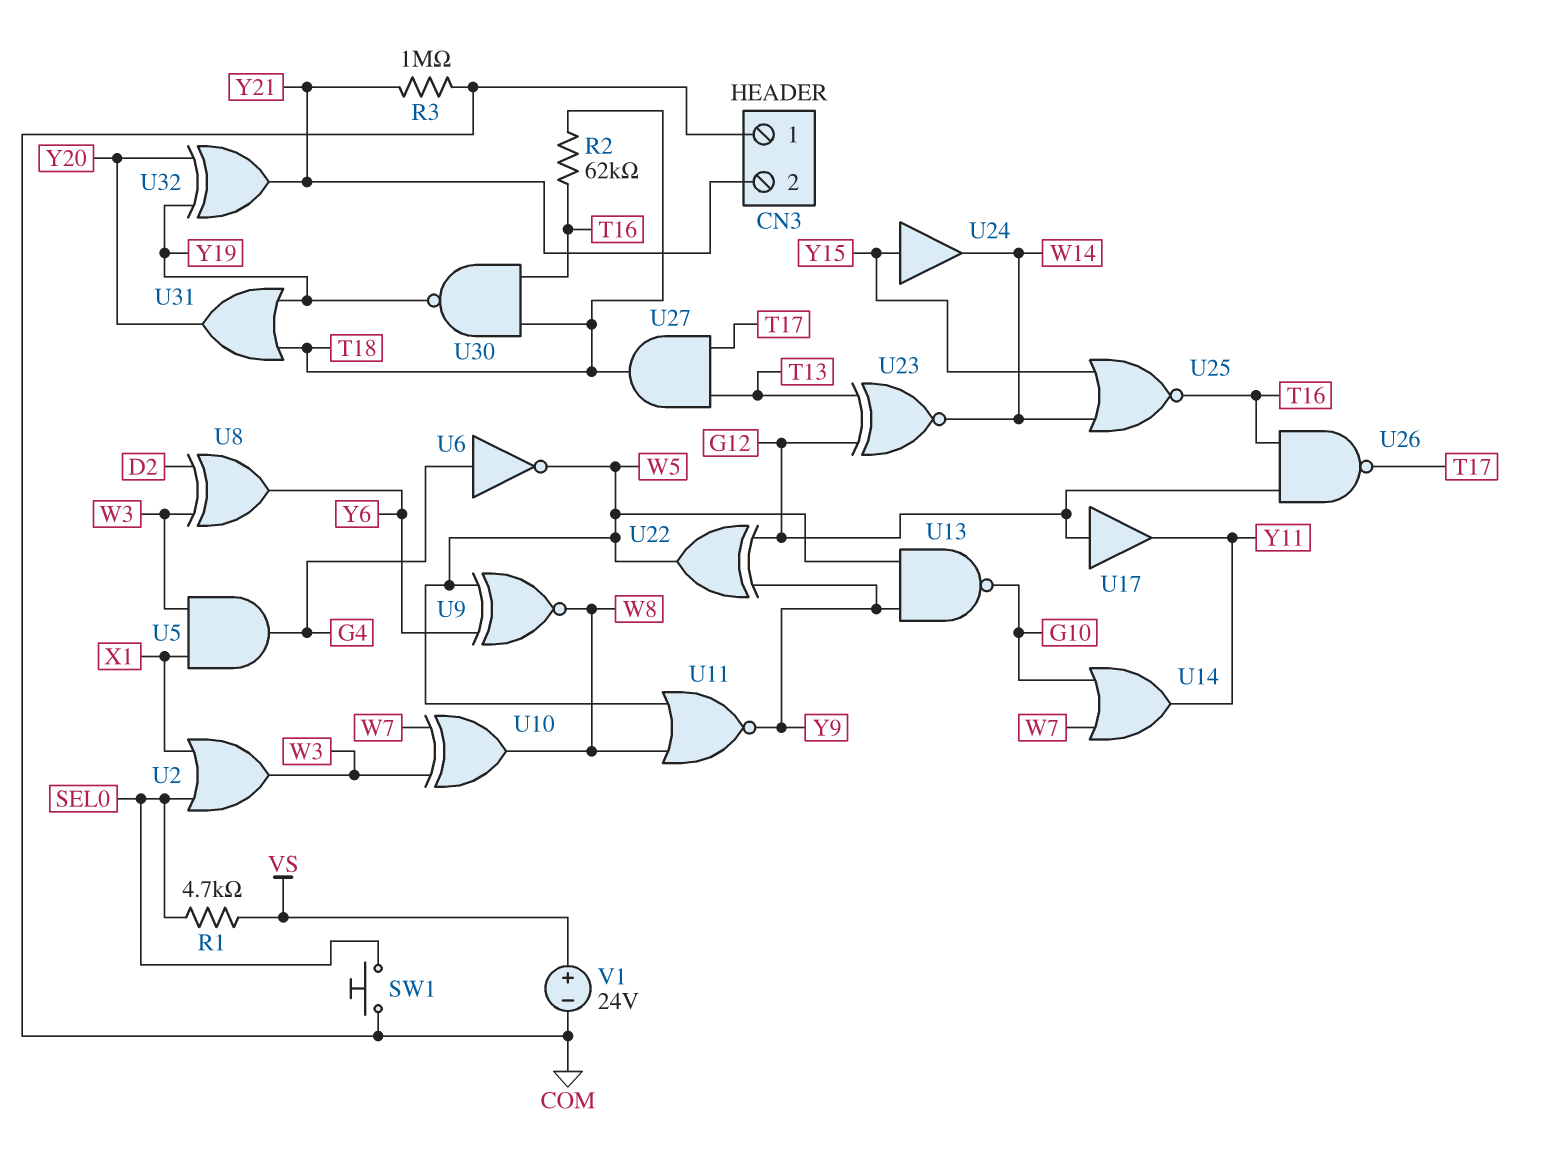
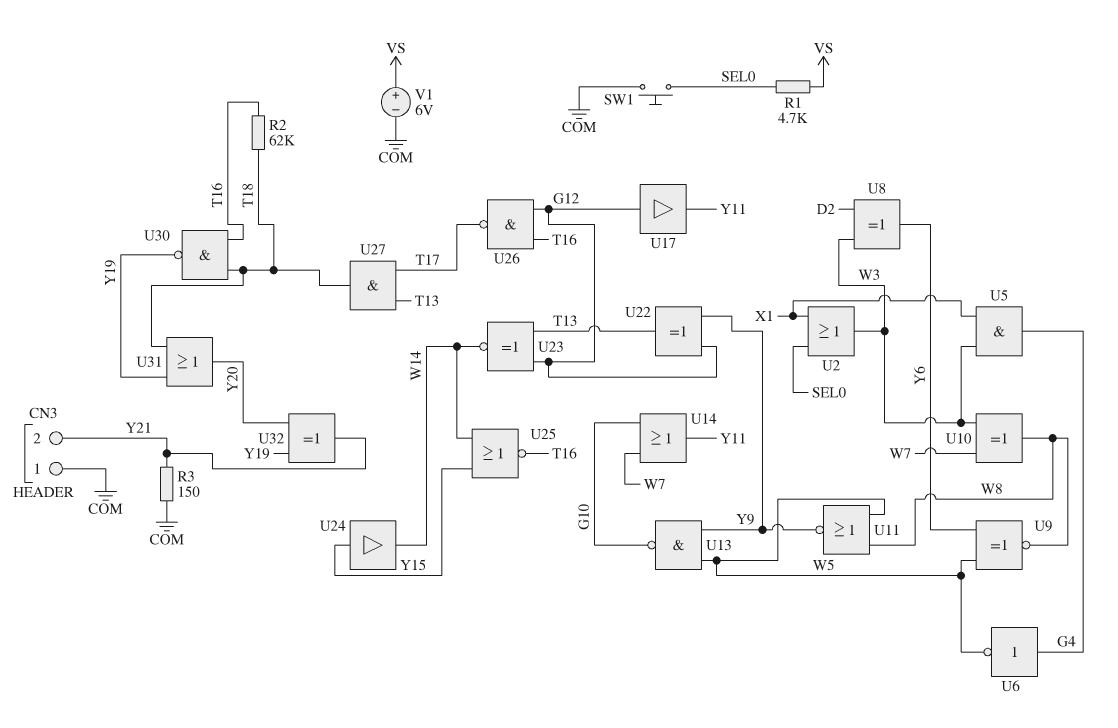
R3: 1M (COM, Y21) -> 150 (COM, Y21)
U22: XOR (in G12, in Y9, out W5) -> XOR (in G12, in Y9, out T13)
V1: 24V (plus VS, minus COM) -> 6V (plus VS, minus COM)

